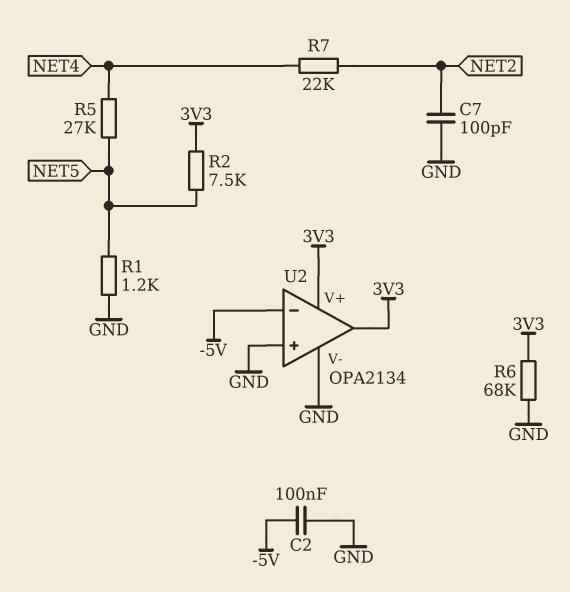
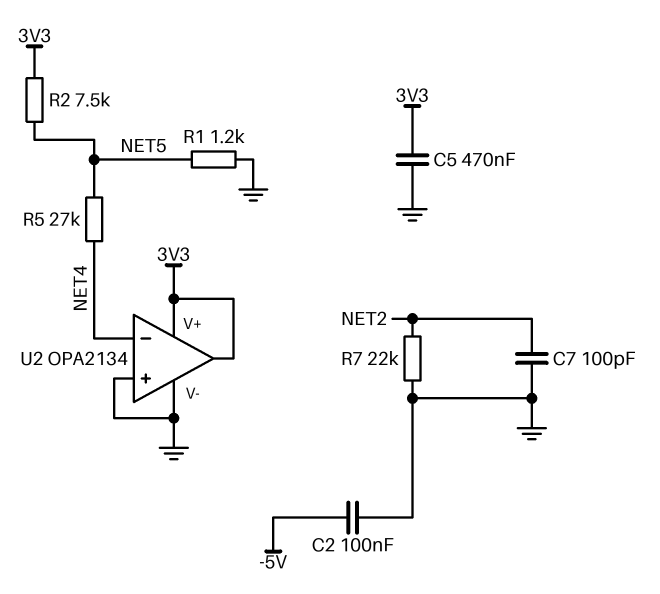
C5: none -> 470nF (3V3, GND)
R6: 68k (3V3, GND) -> none
R7: 22k (NET2, NET4) -> 22k (GND, NET2)
U2 pin in-: -5V -> NET4

